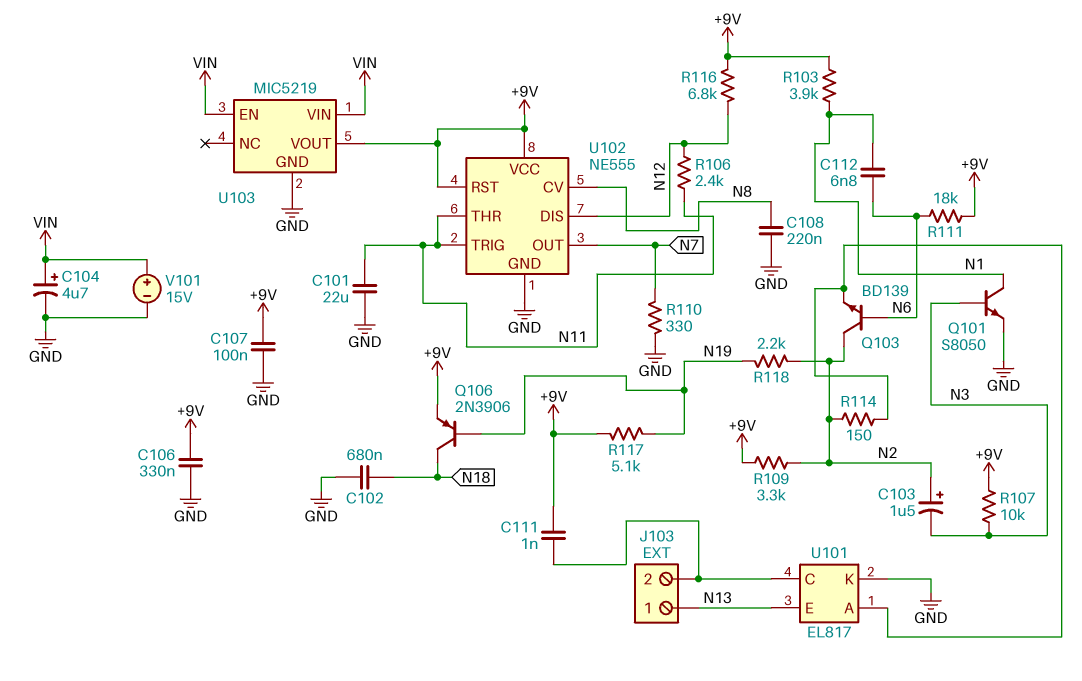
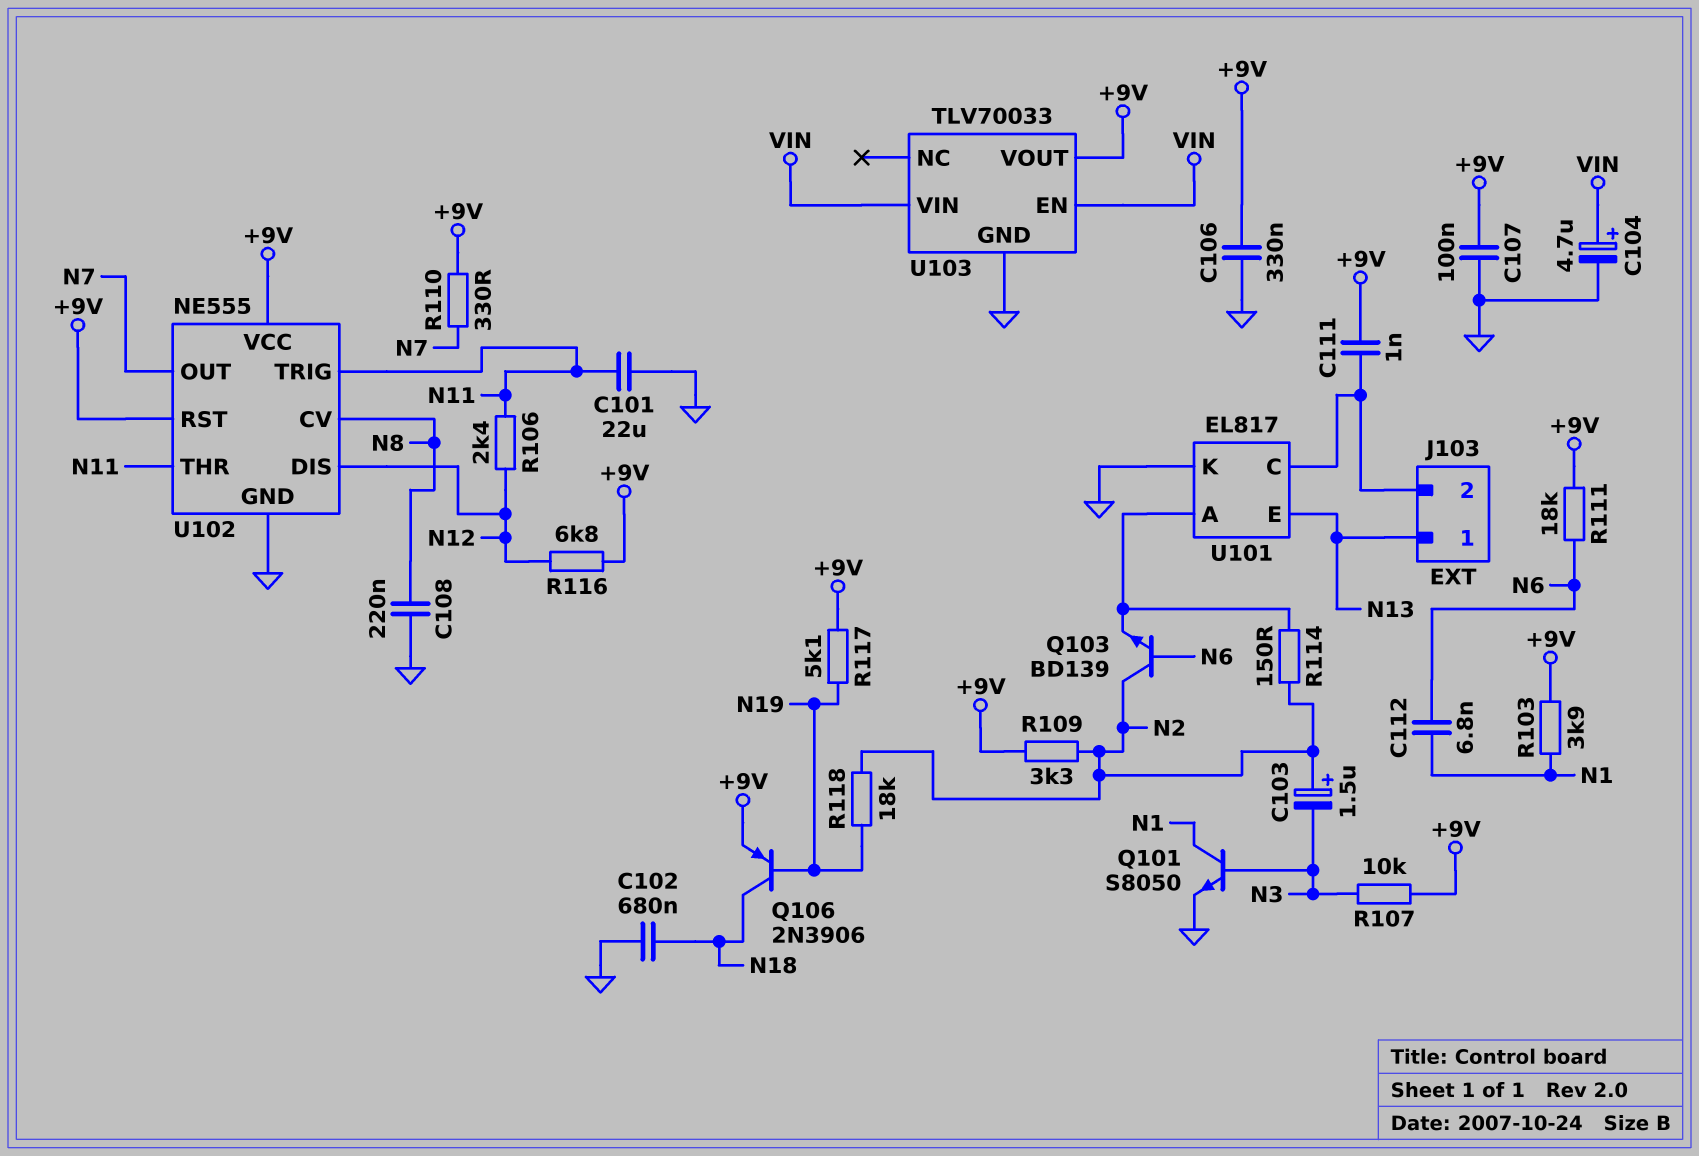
R110: 330 (GND, N7) -> 330 (+9V, N7)
R118: 2.2k (N2, N19) -> 18k (N2, N19)
U103: MIC5219 -> TLV70033
V101: 15V (plus VIN, minus GND) -> none

